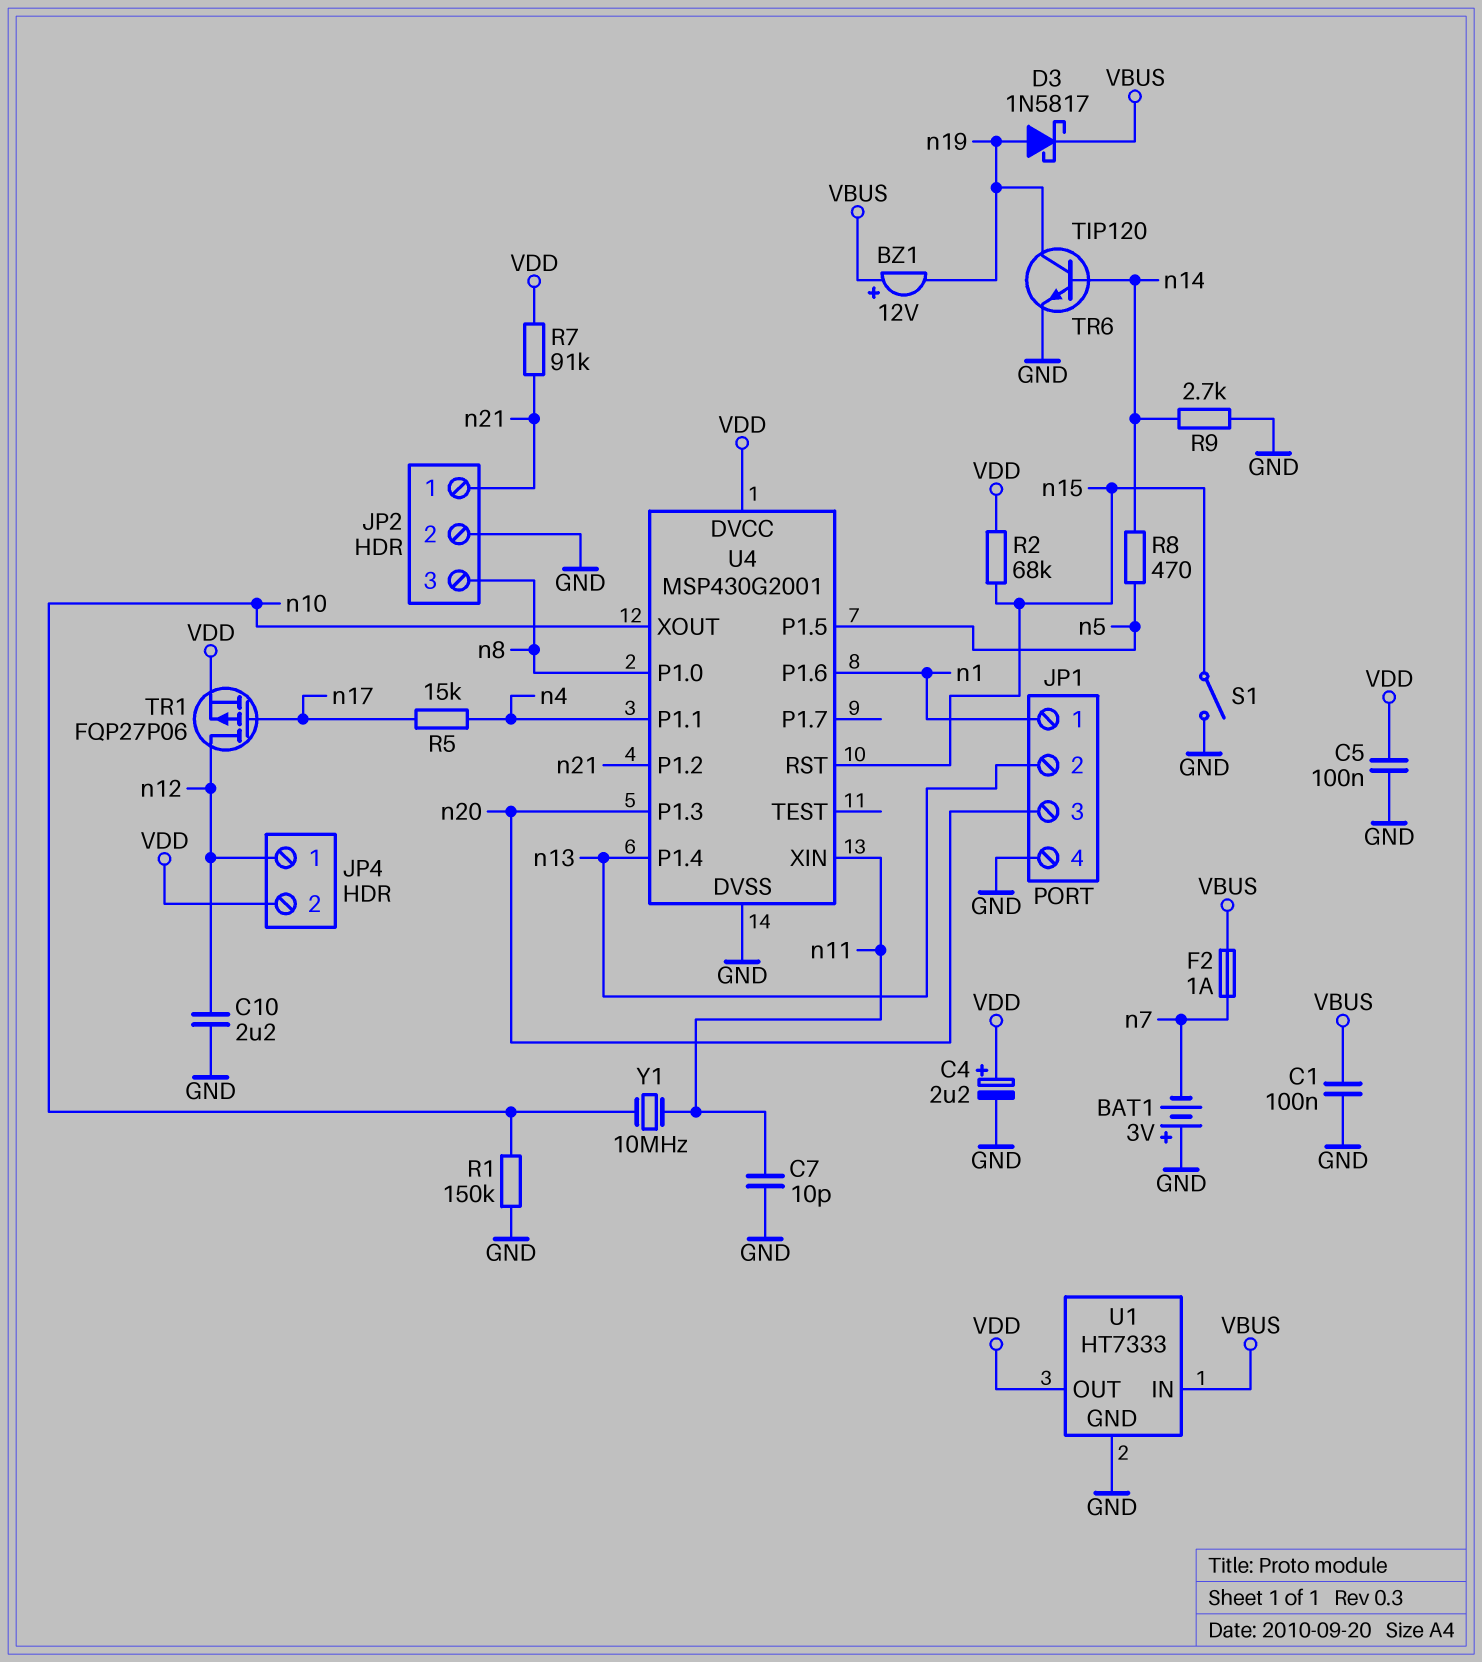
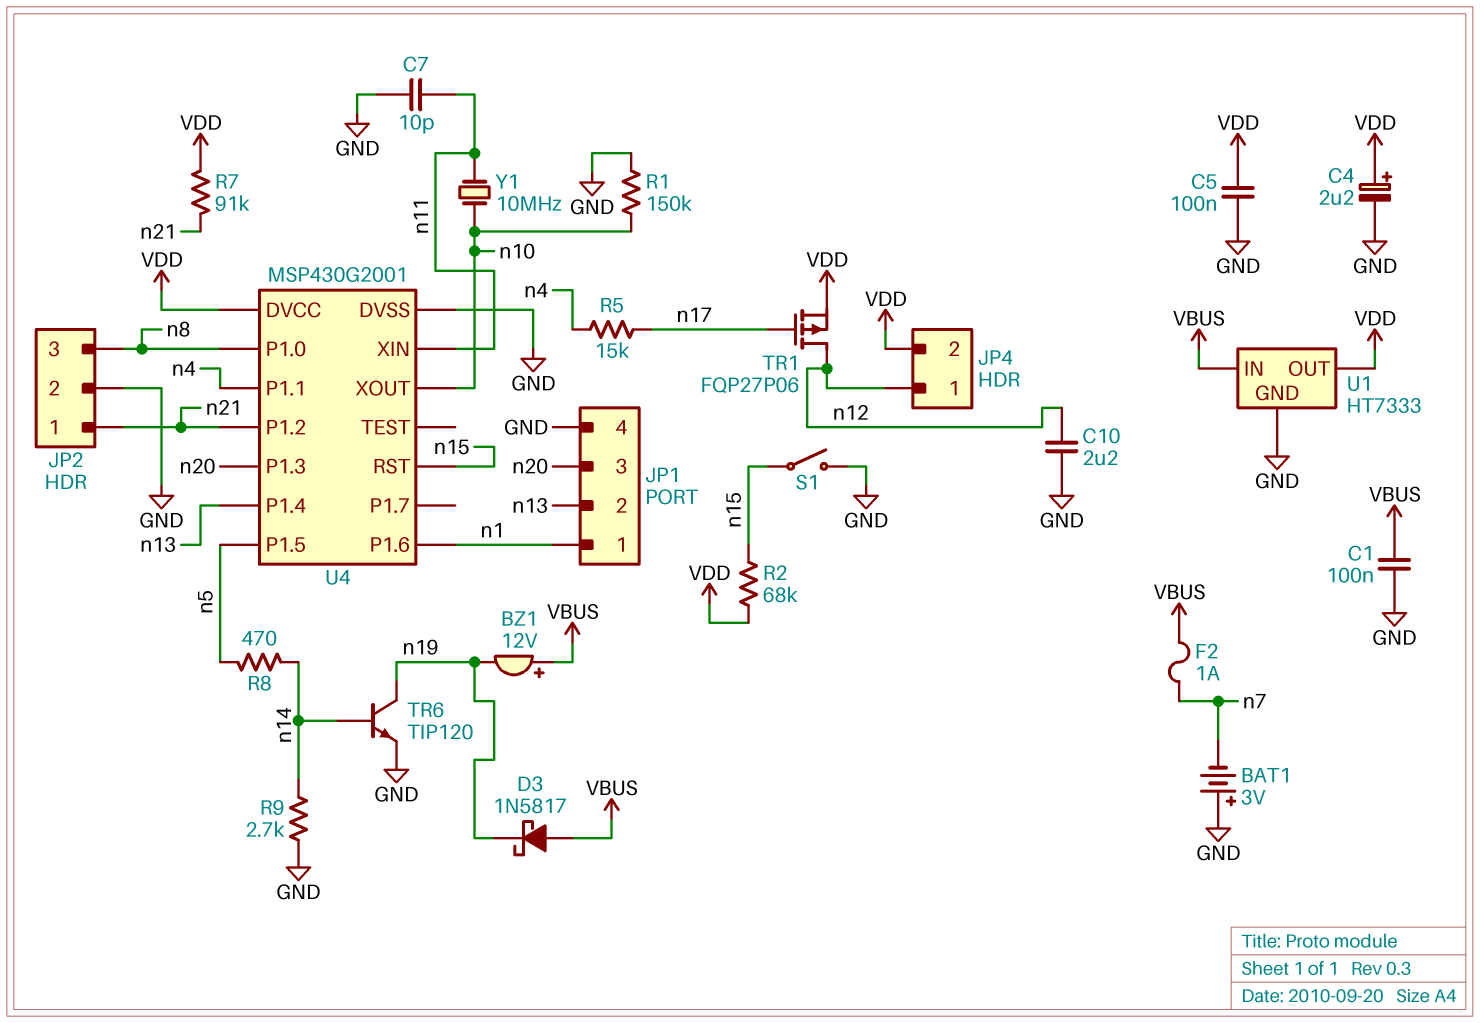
D3: schottky 1N5817 (A n19, K VBUS) -> schottky 1N5817 (A VBUS, K n19)

